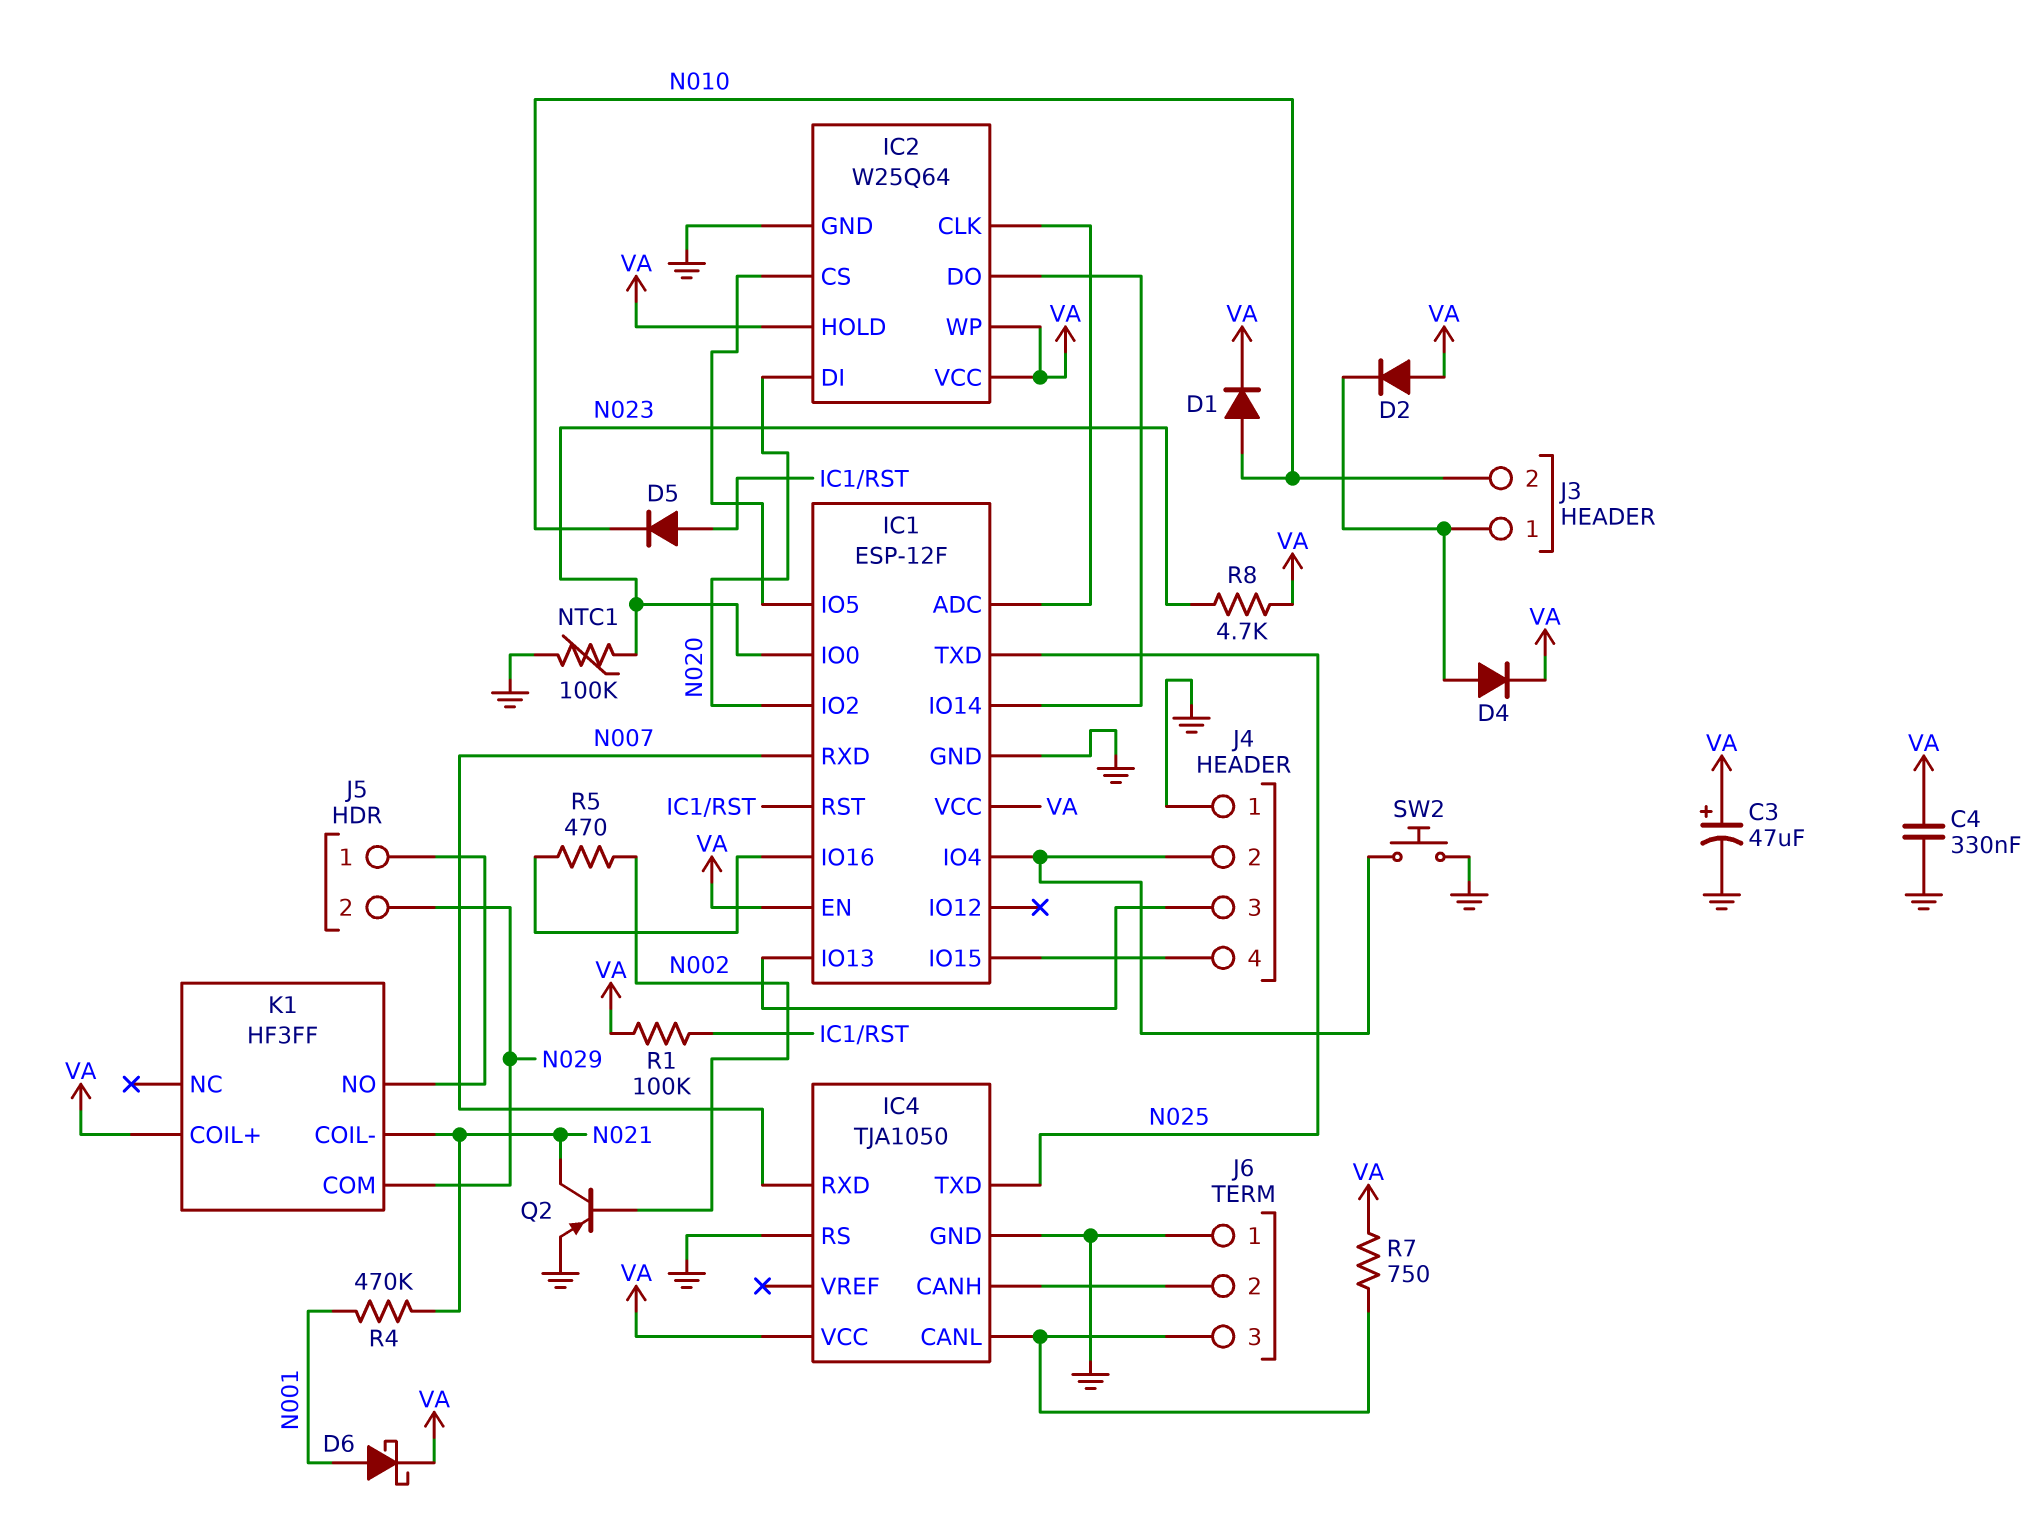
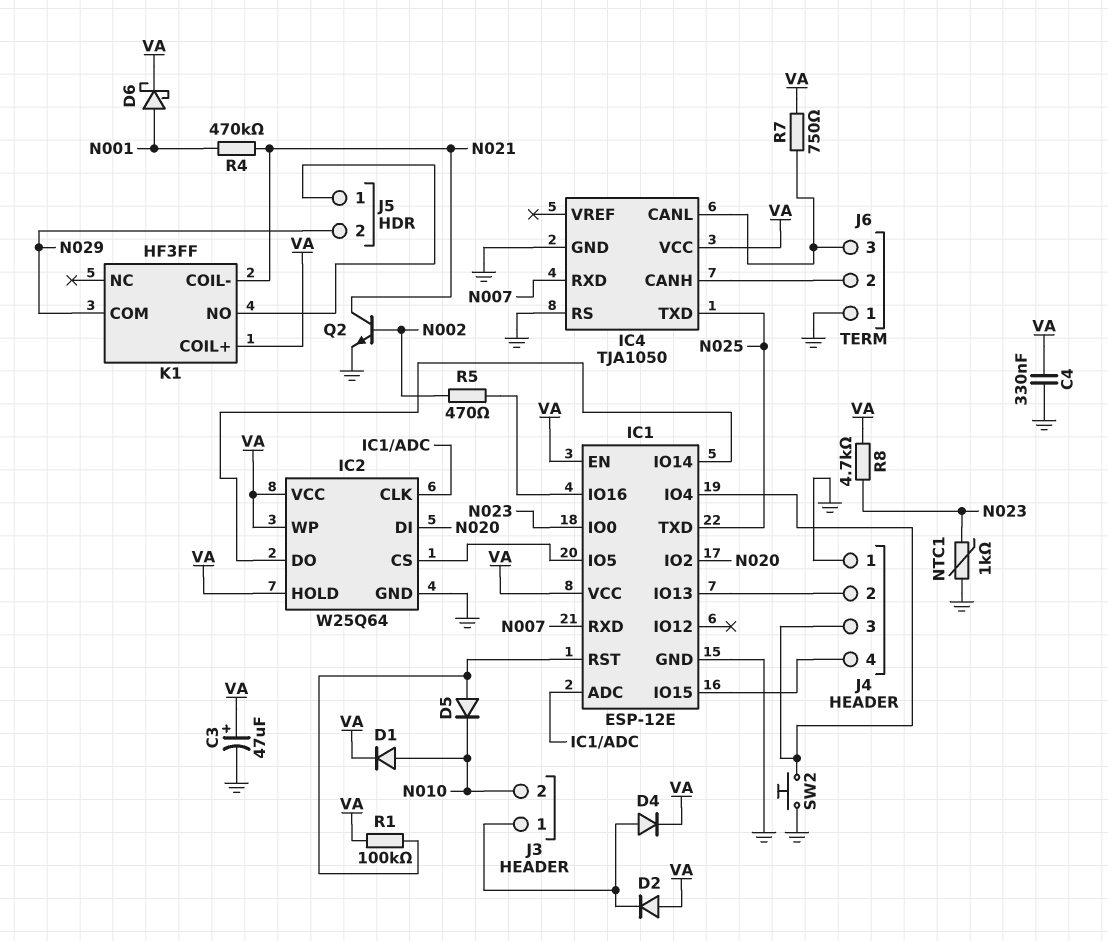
IC1: ESP-12F -> ESP-12E
J4 pin 2: IC1/IO4 -> IC1/IO13
J4 pin 3: IC1/IO13 -> IC1/IO4
NTC1: 100k (GND, N023) -> 1k (GND, N023)
Q2: PNP (B N002, C N021, E GND) -> NPN (B N002, C N021, E GND)

